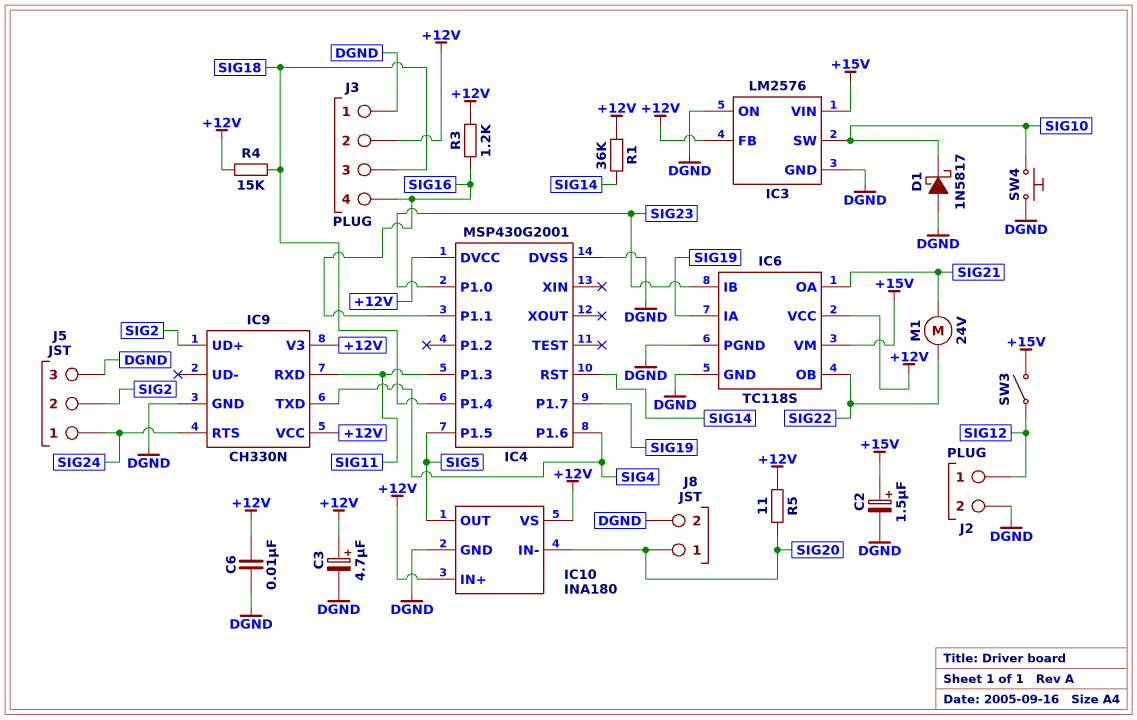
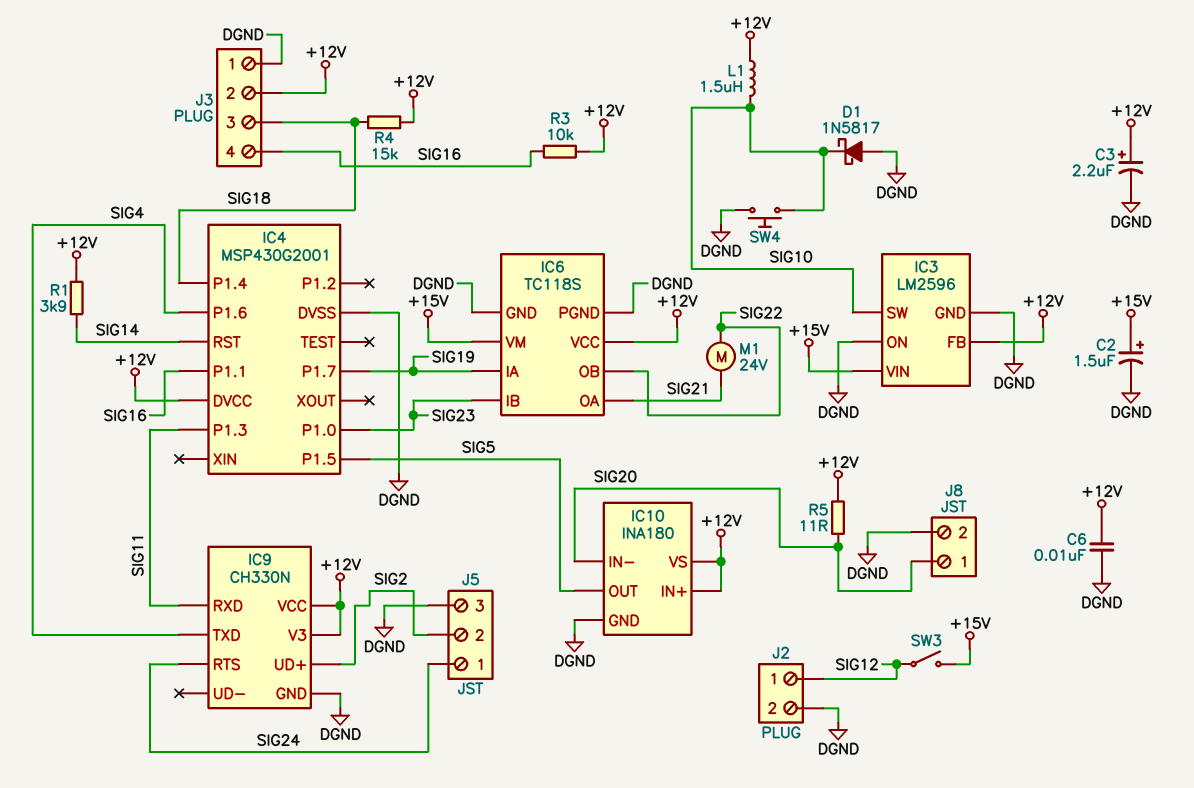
C3: 4.7uF (plus +12V, minus DGND) -> 2.2uF (plus +12V, minus DGND)
IC3: LM2576 -> LM2596
L1: none -> 1.5uH (+12V, SIG10)
R1: 36k (+12V, SIG14) -> 3.9k (+12V, SIG14)
R3: 1.2k (+12V, SIG16) -> 10k (+12V, SIG16)

